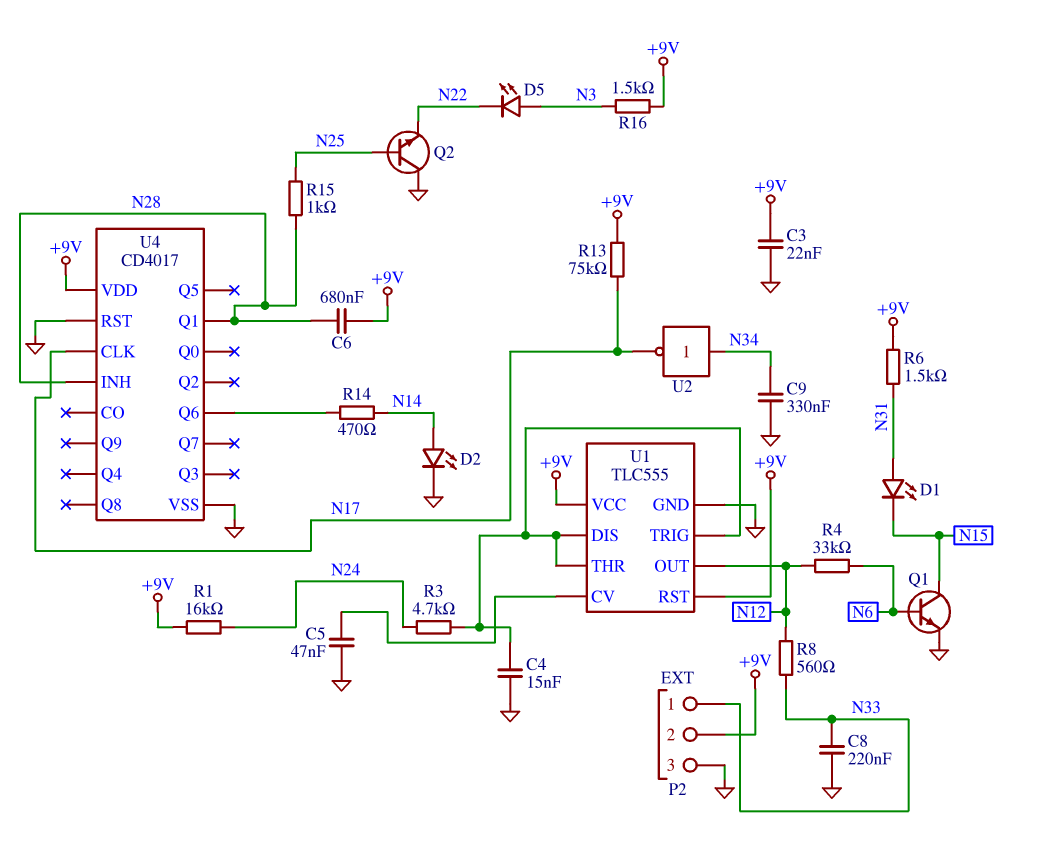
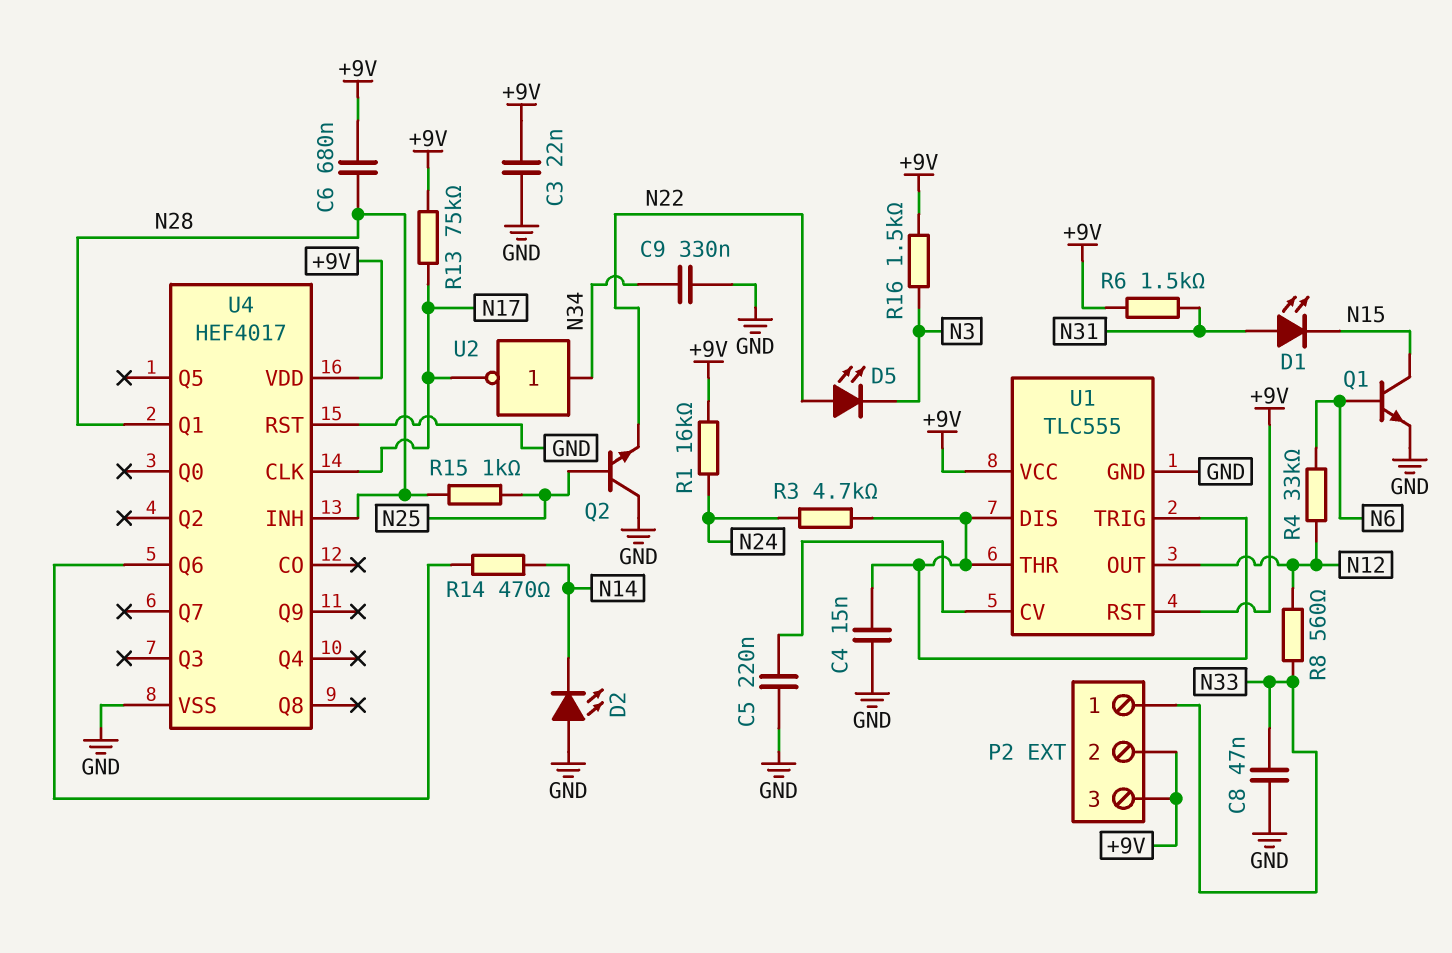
C5: 47nF (GND, U1/CV) -> 220nF (GND, U1/CV)
C8: 220nF (GND, N33) -> 47nF (GND, N33)
D2: LED (A N14, K GND) -> LED (A GND, K N14)
D5: LED (A N3, K N22) -> LED (A N22, K N3)
P2 pin 3: GND -> +9V
U4: CD4017 -> HEF4017

